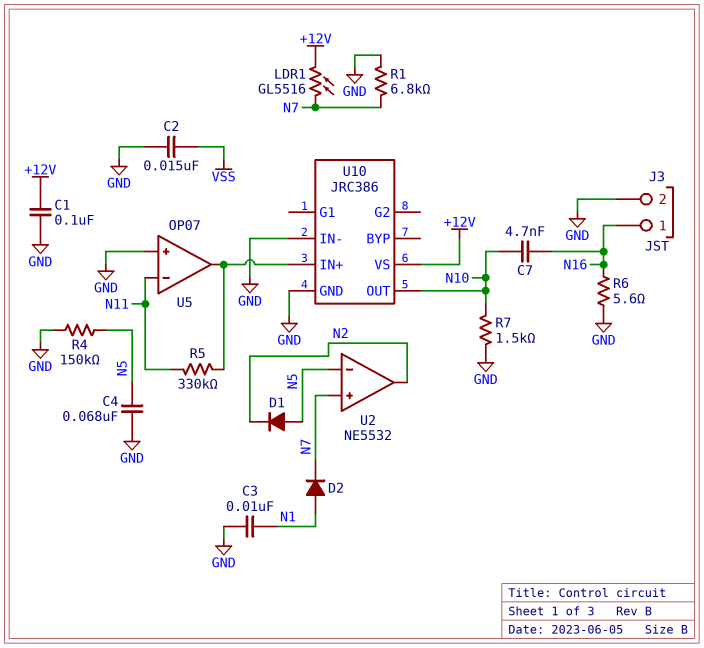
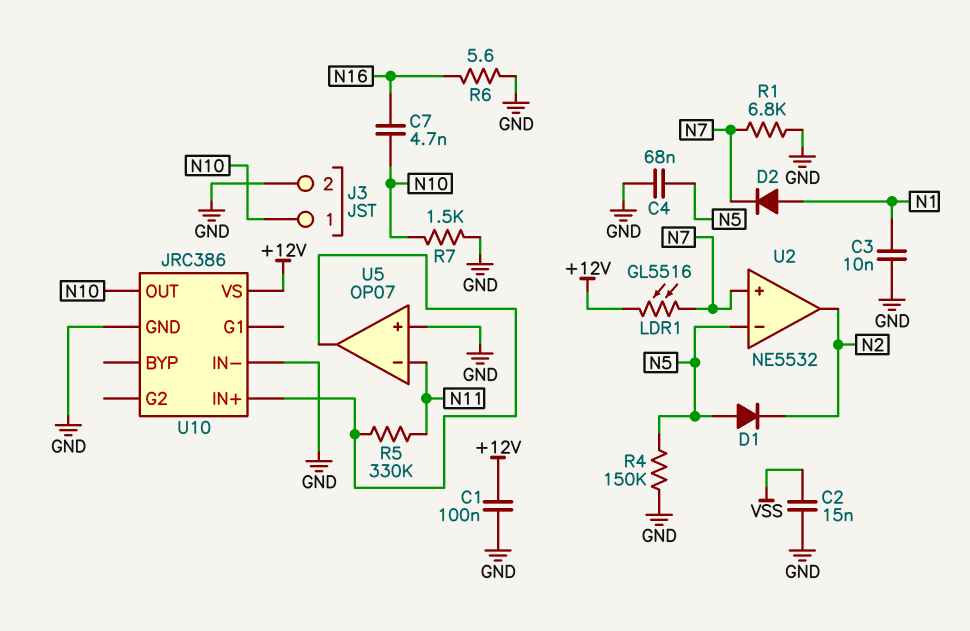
J3 pin 1: N16 -> N10

